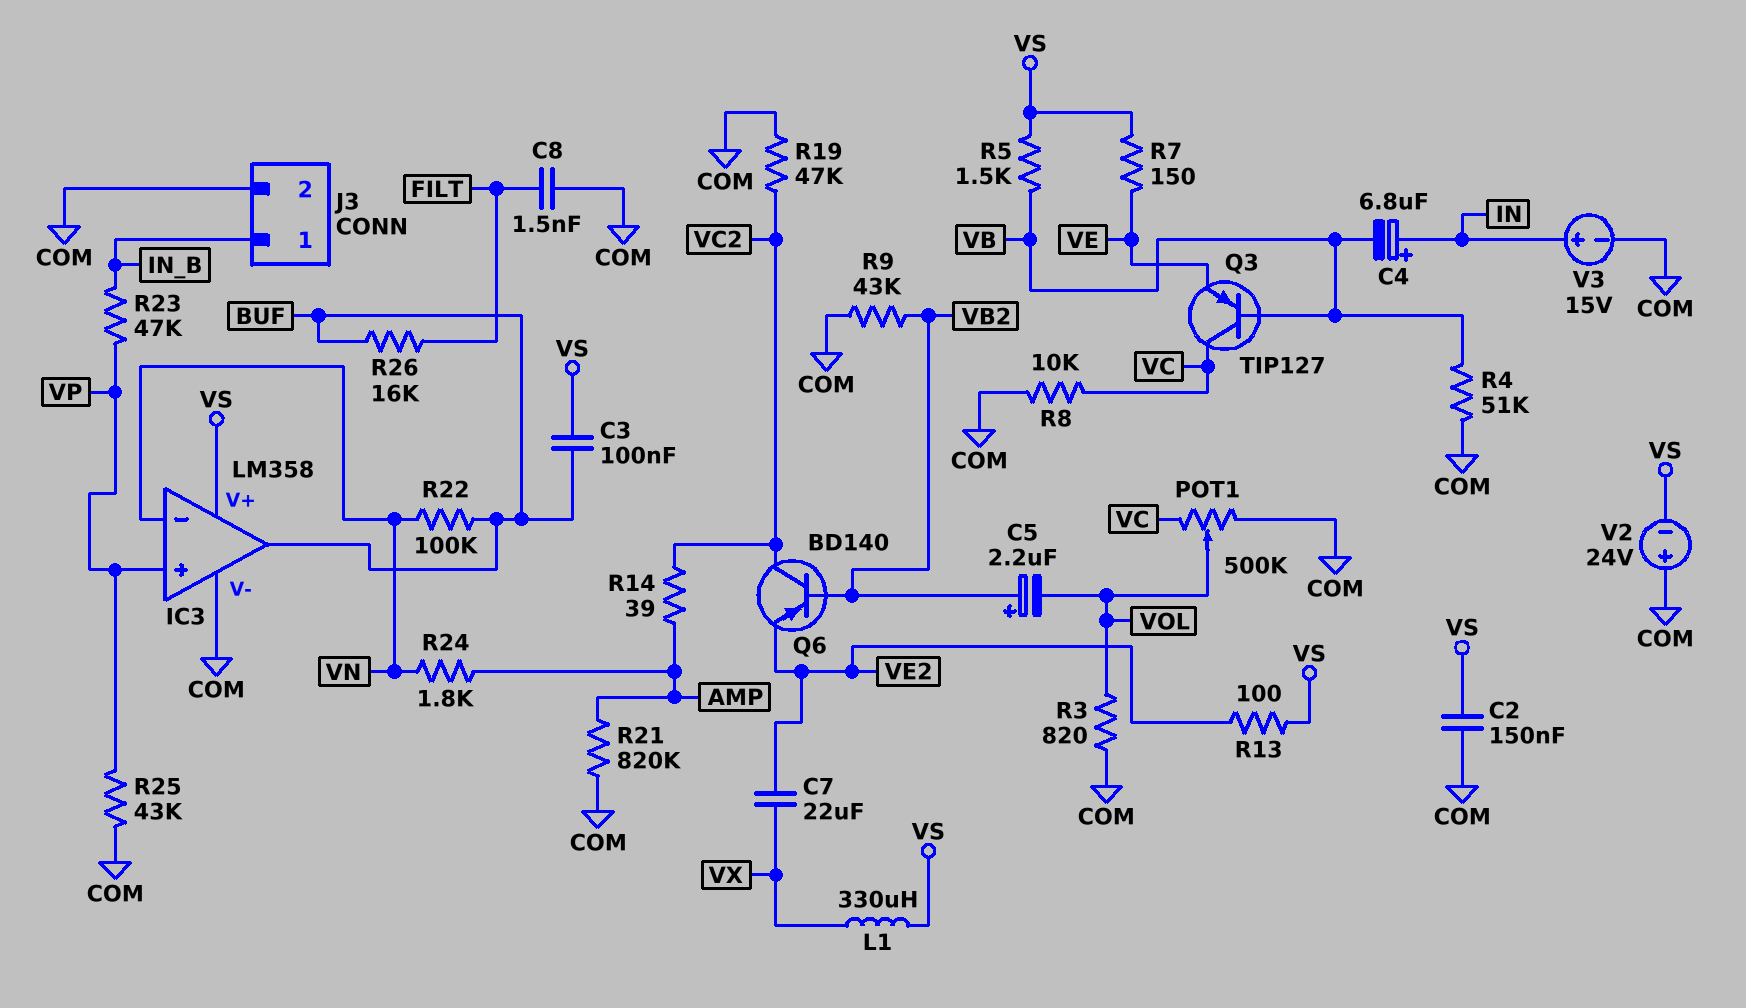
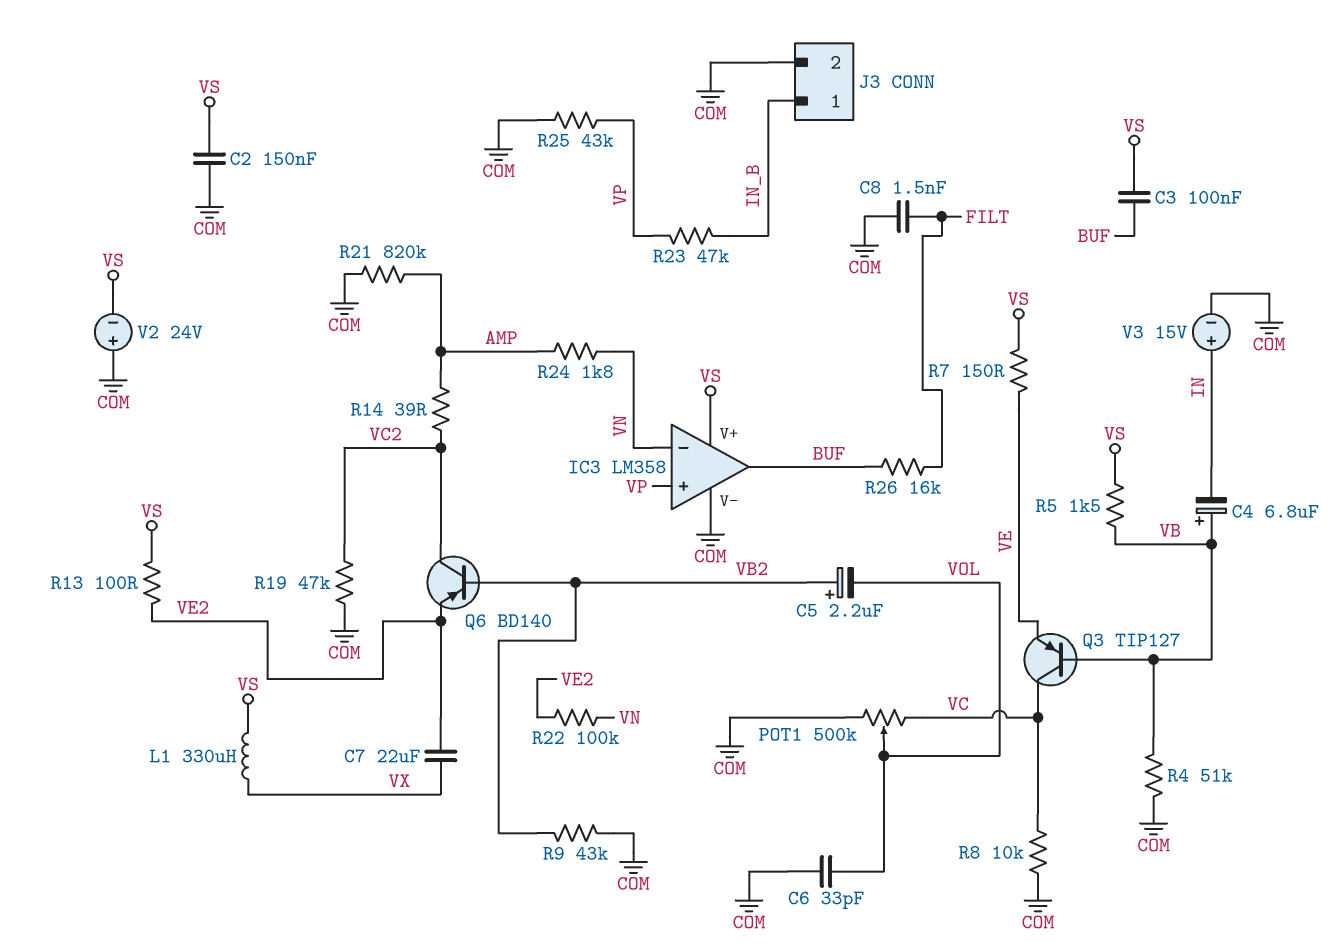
C4: 6.8uF (plus IN, minus VB) -> 6.8uF (plus VB, minus IN)
C6: none -> 33pF (COM, VOL)
R3: 820 (COM, VOL) -> none
R22: 100k (BUF, VN) -> 100k (VE2, VN)

